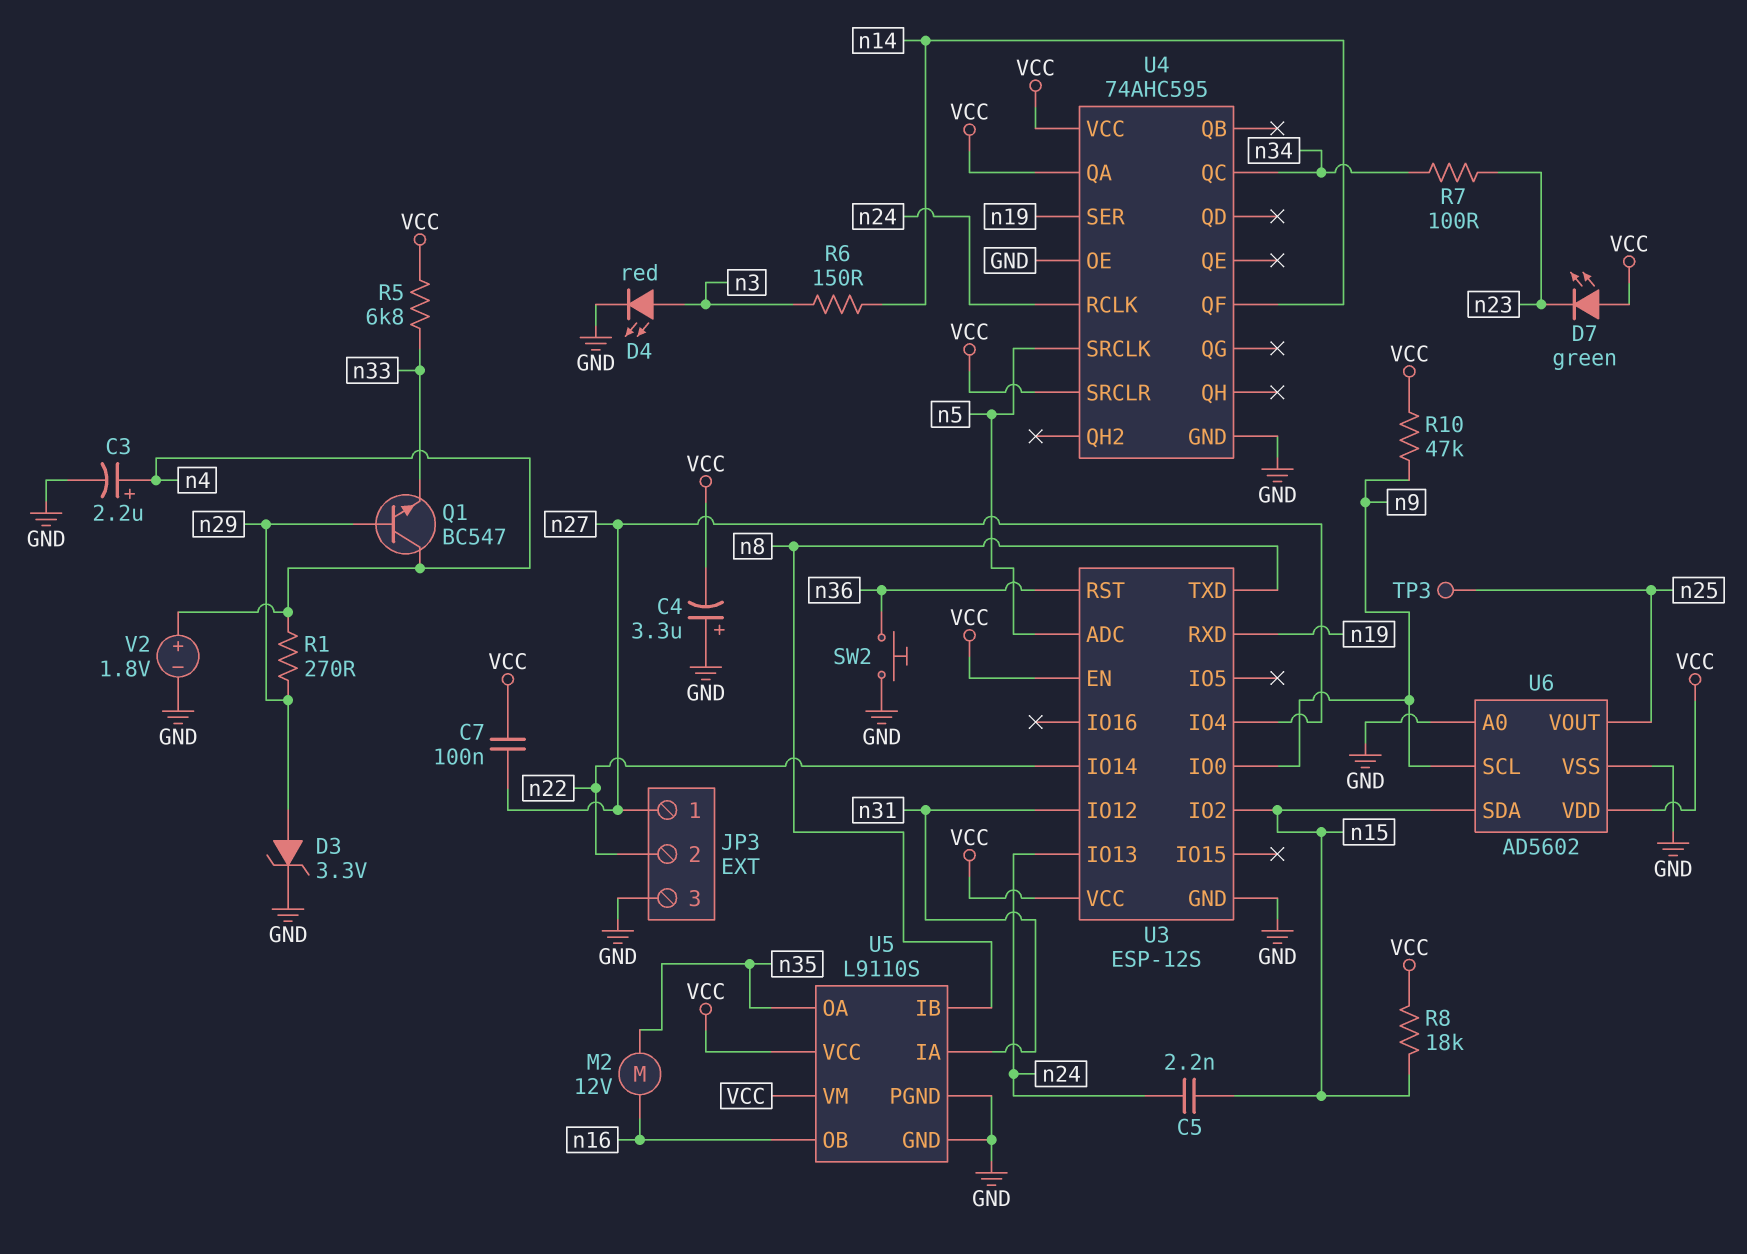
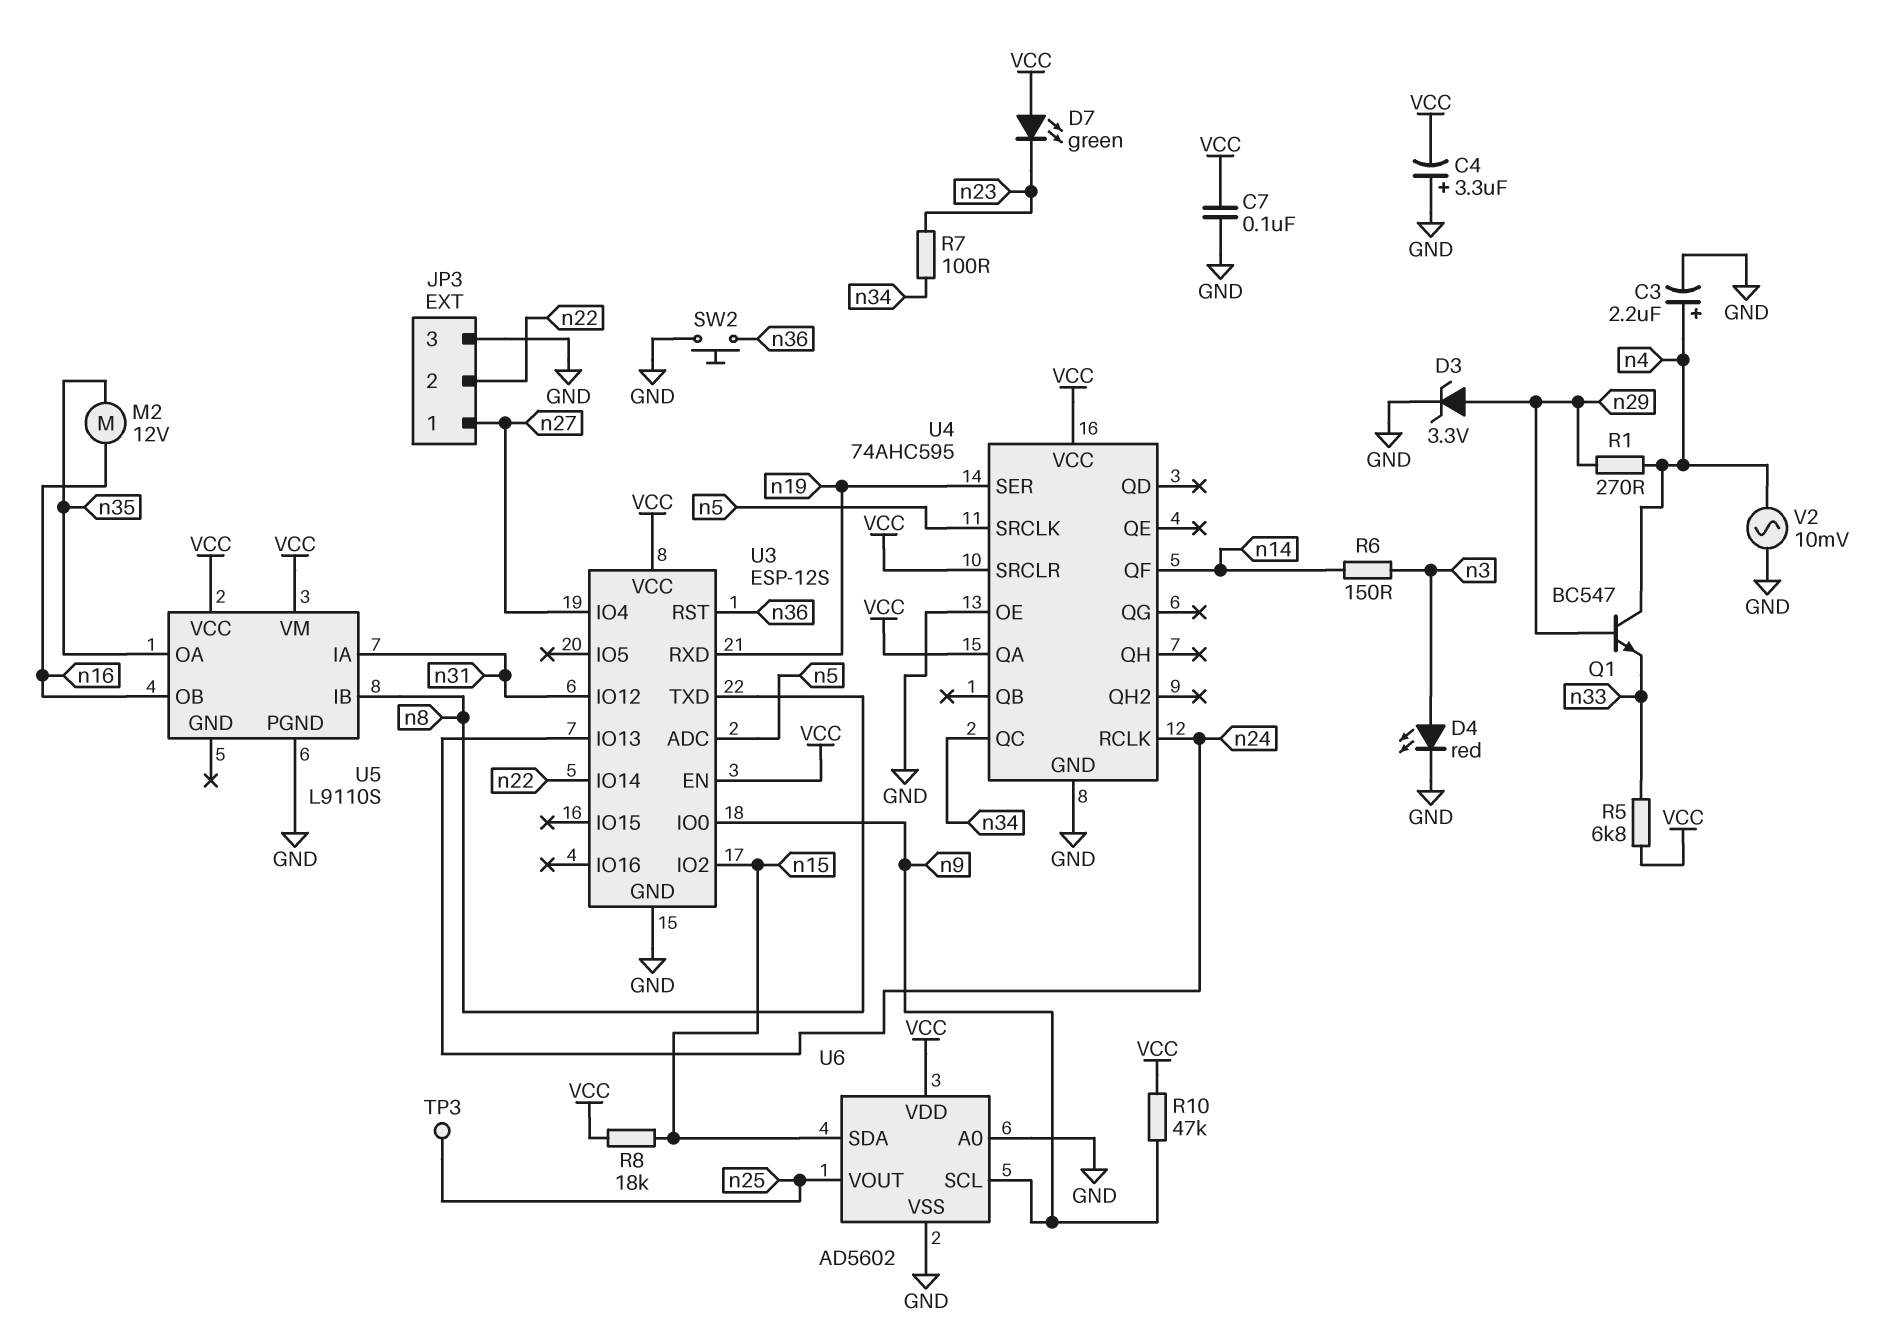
C5: 2.2nF (n15, n24) -> none
C7: 100nF (VCC, n27) -> 100nF (GND, VCC)
U5 pin GND: GND -> none
V2: 1.8V (plus n4, minus GND) -> AC 10mV (GND, n4)

